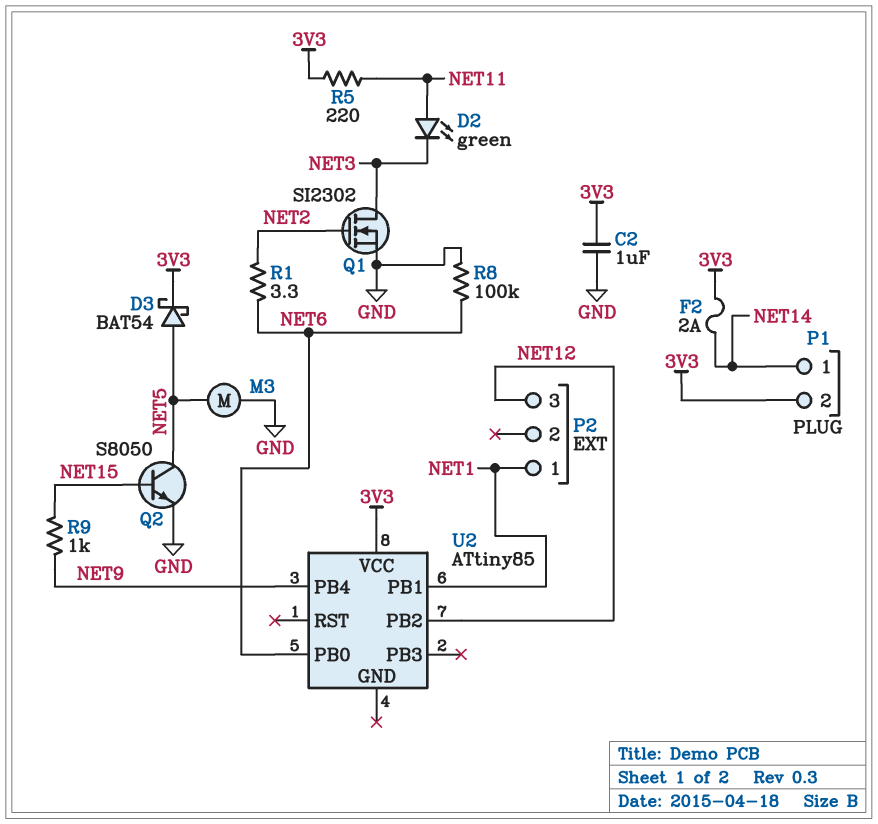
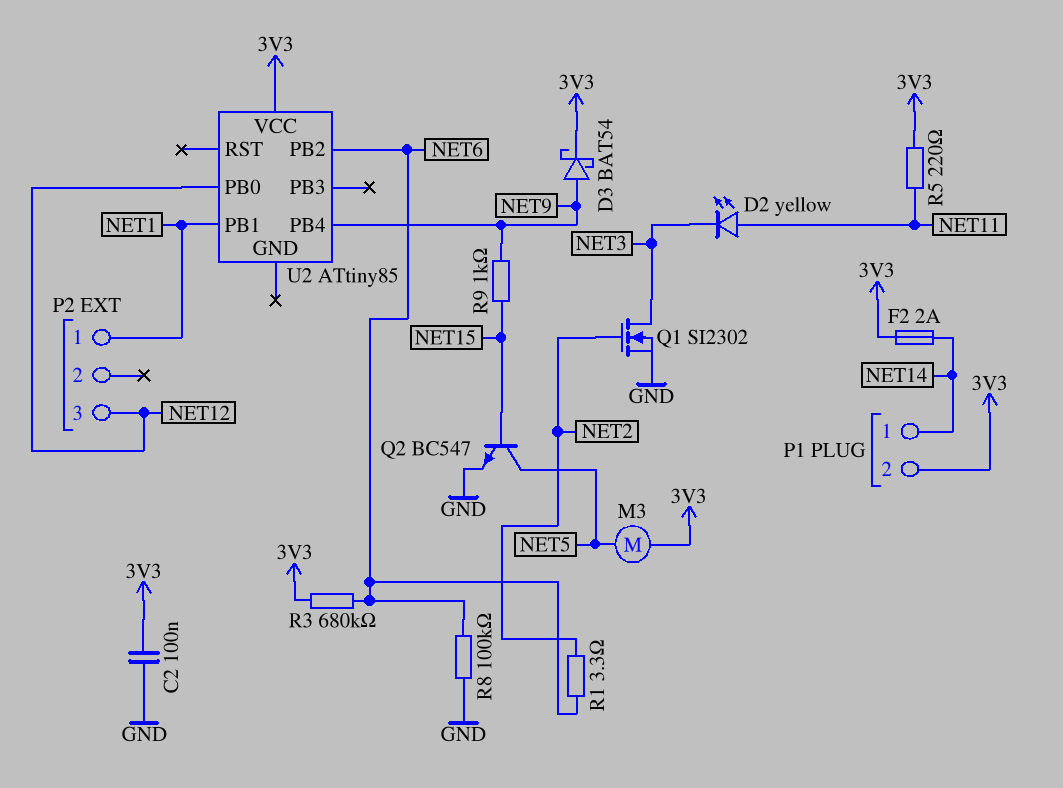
C2: 1uF (3V3, GND) -> 100nF (3V3, GND)
D2: LED green (A NET11, K NET3) -> LED yellow (A NET11, K NET3)
D3: schottky BAT54 (A NET5, K 3V3) -> schottky BAT54 (A NET9, K 3V3)
M3: motor (GND, NET5) -> motor (3V3, NET5)
Q2: NPN S8050 (B NET15, C NET5, E GND) -> NPN BC547 (B NET15, C NET5, E GND)
R3: none -> 680k (3V3, NET6)
U2 pin PB0: NET6 -> NET12
U2 pin PB2: NET12 -> NET6

